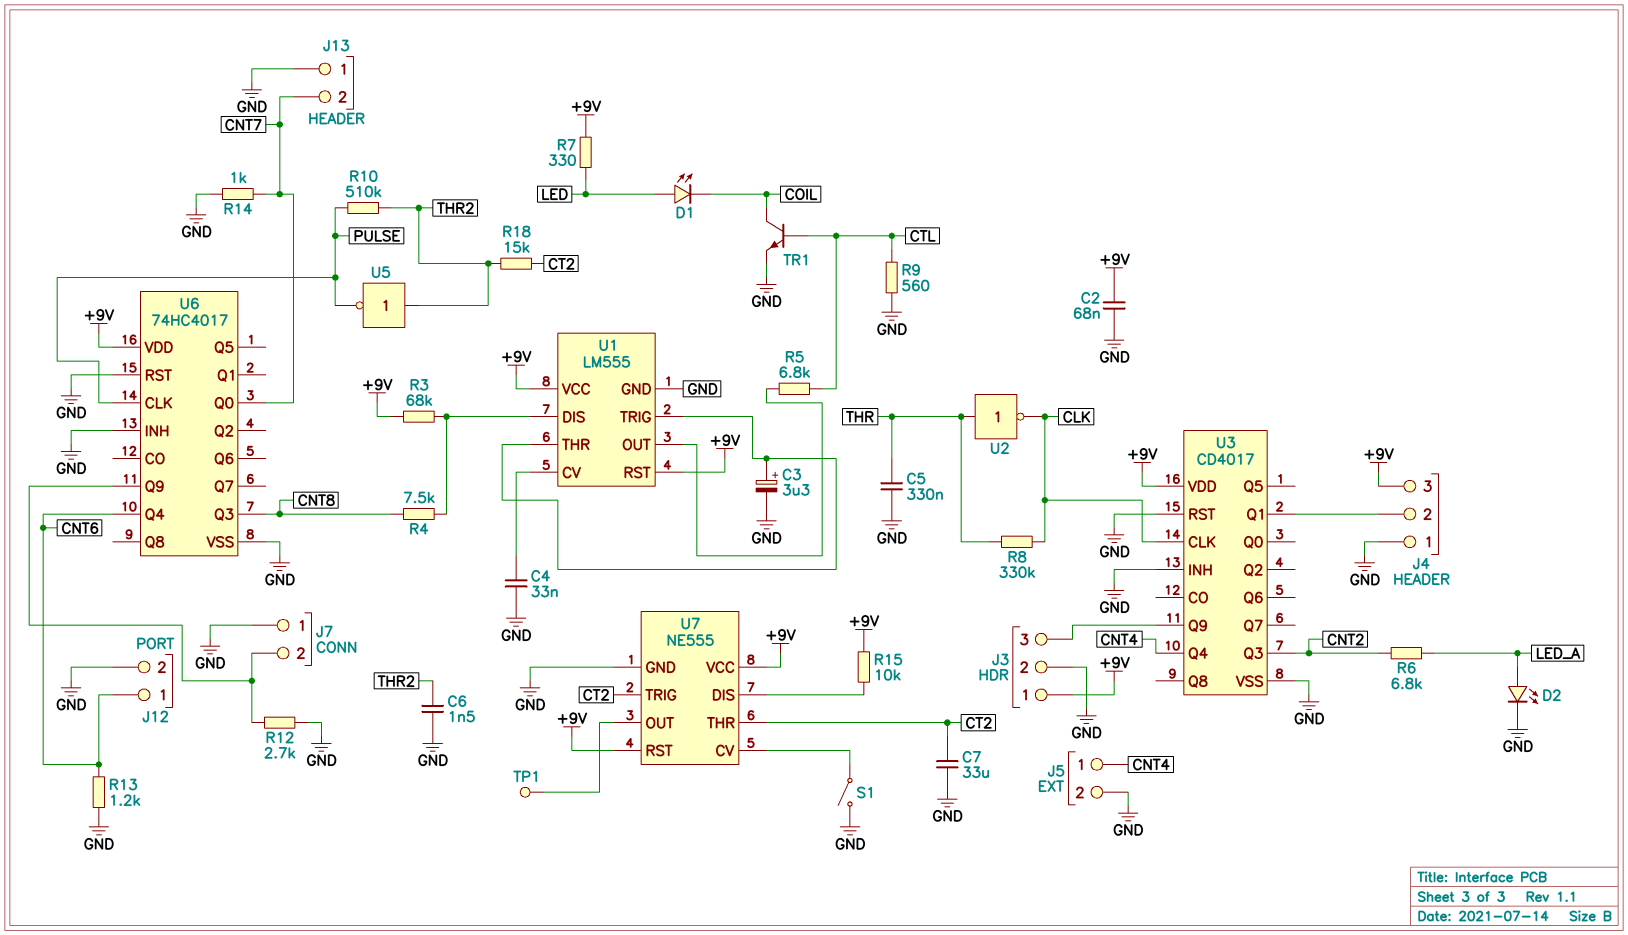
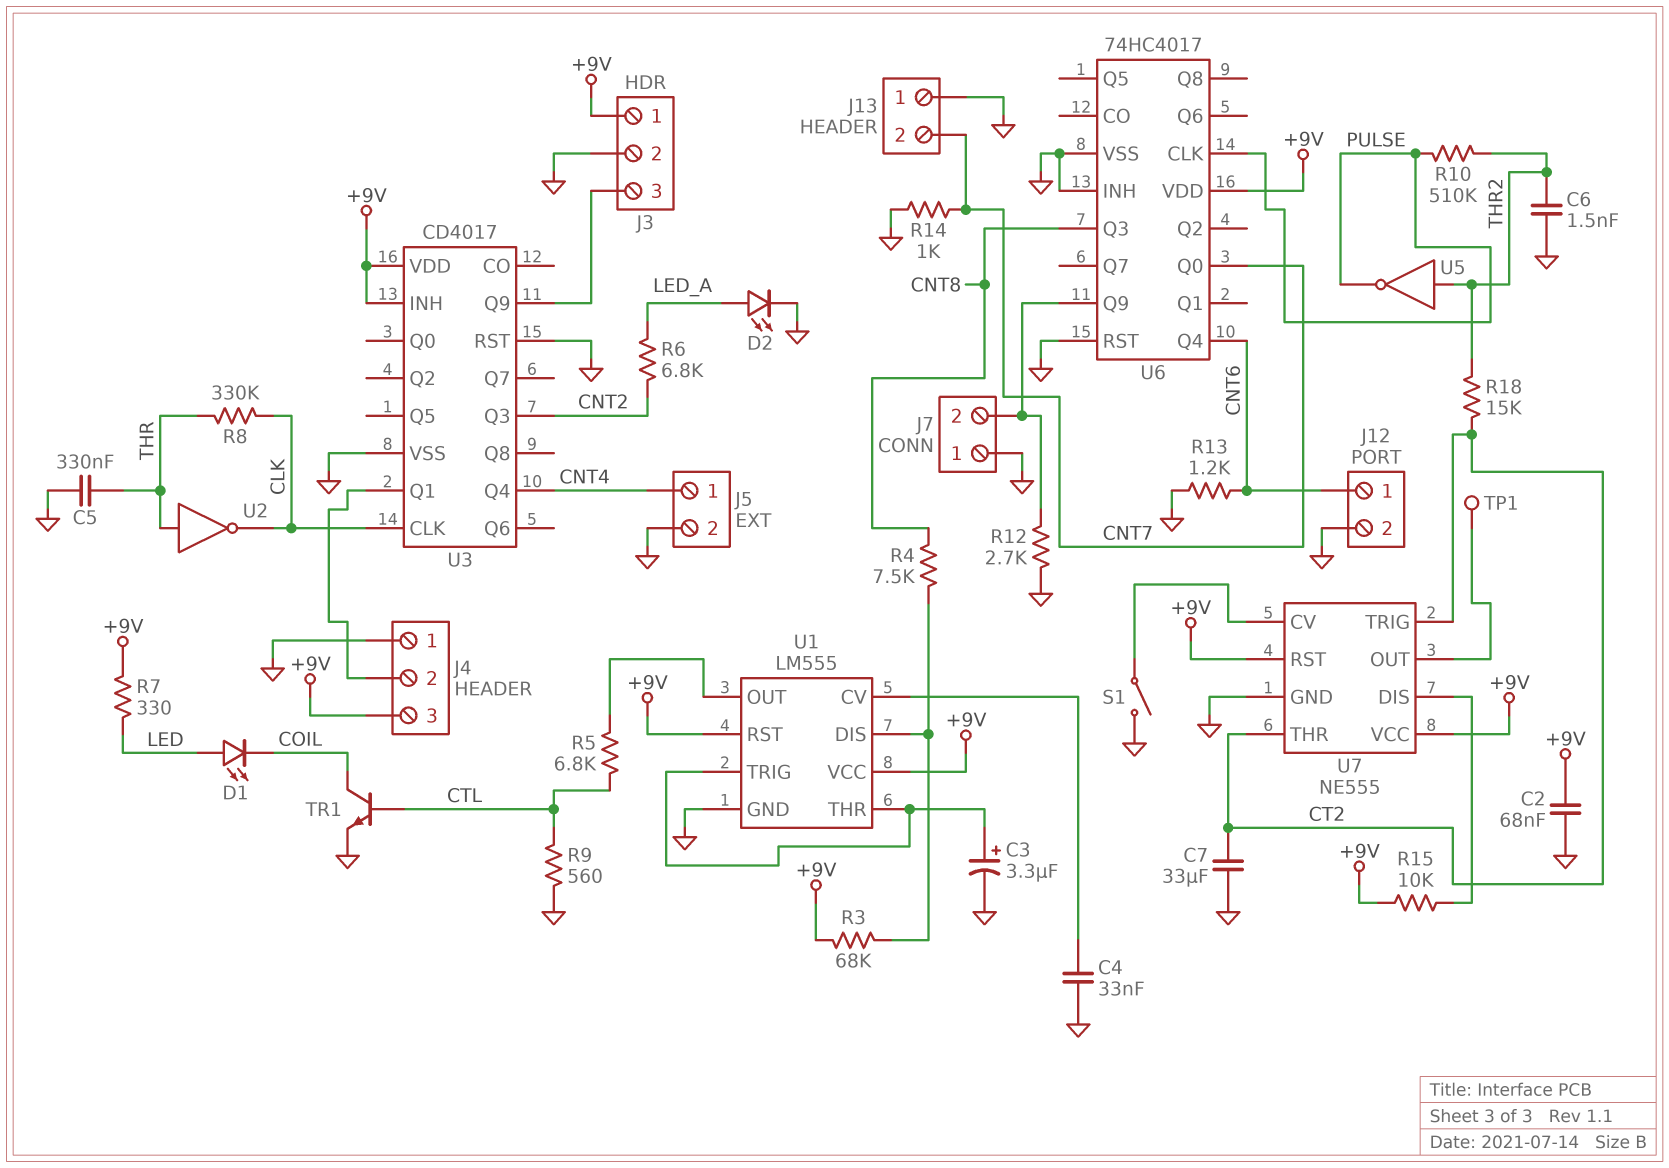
U3 pin INH: GND -> +9V

